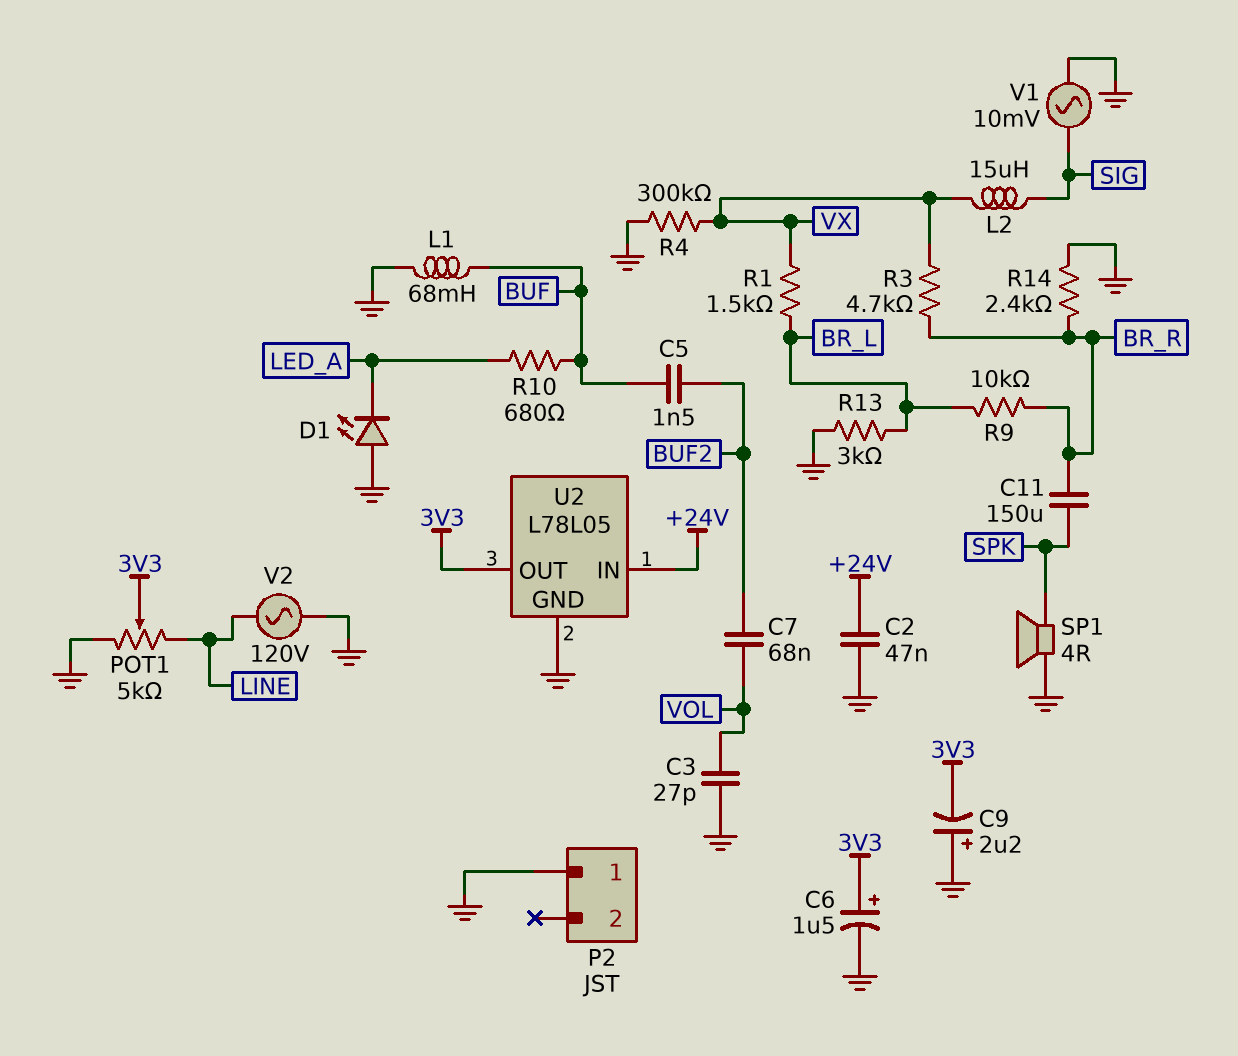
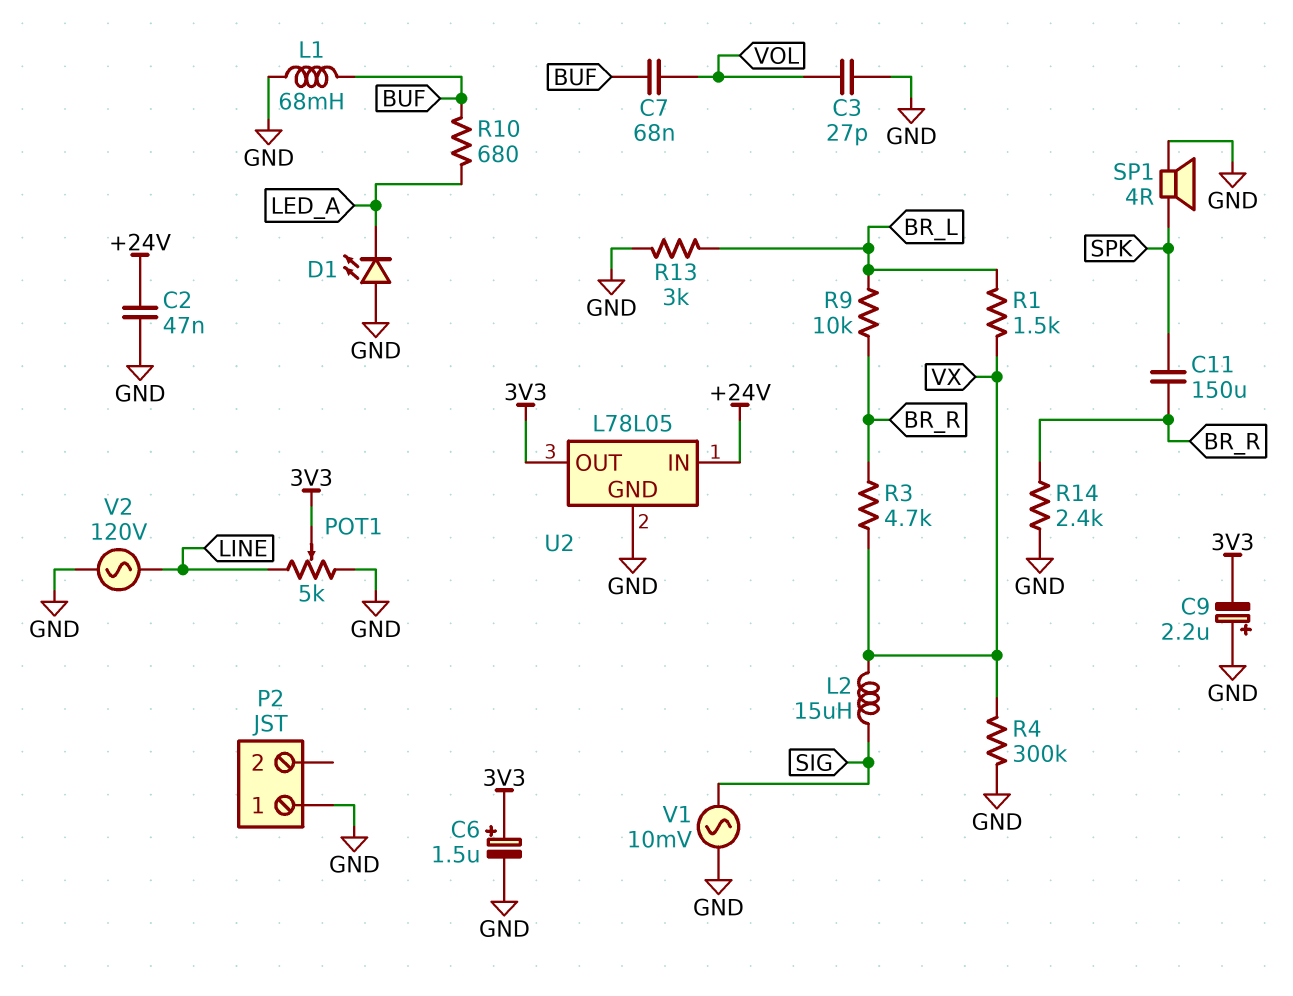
C5: 1.5nF (BUF, BUF2) -> none
C7: 68nF (BUF2, VOL) -> 68nF (BUF, VOL)

